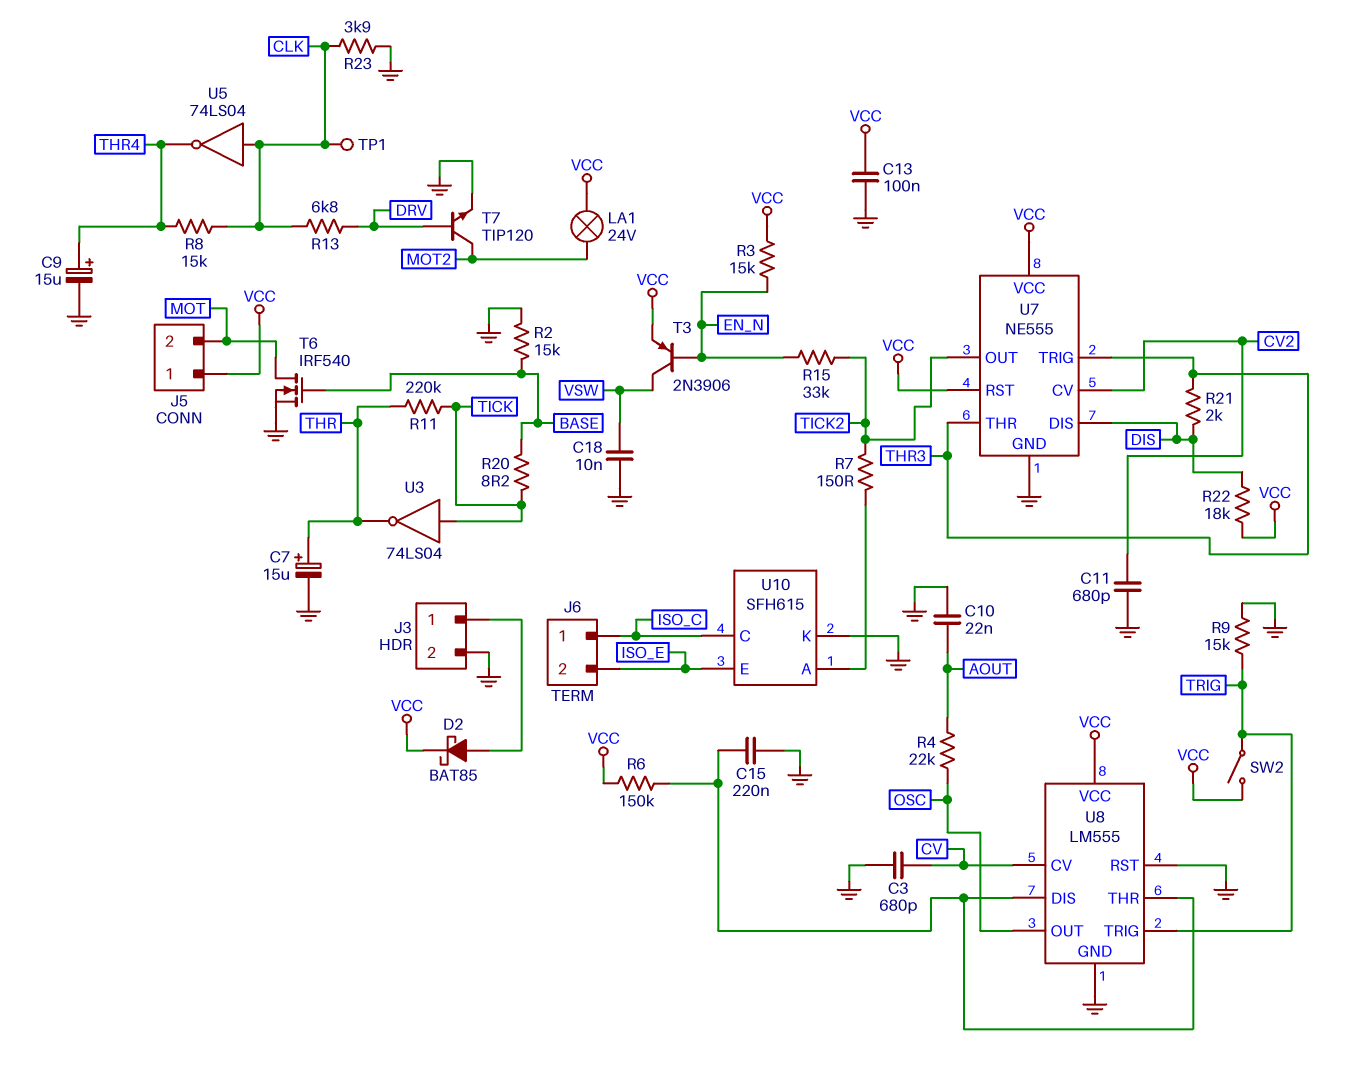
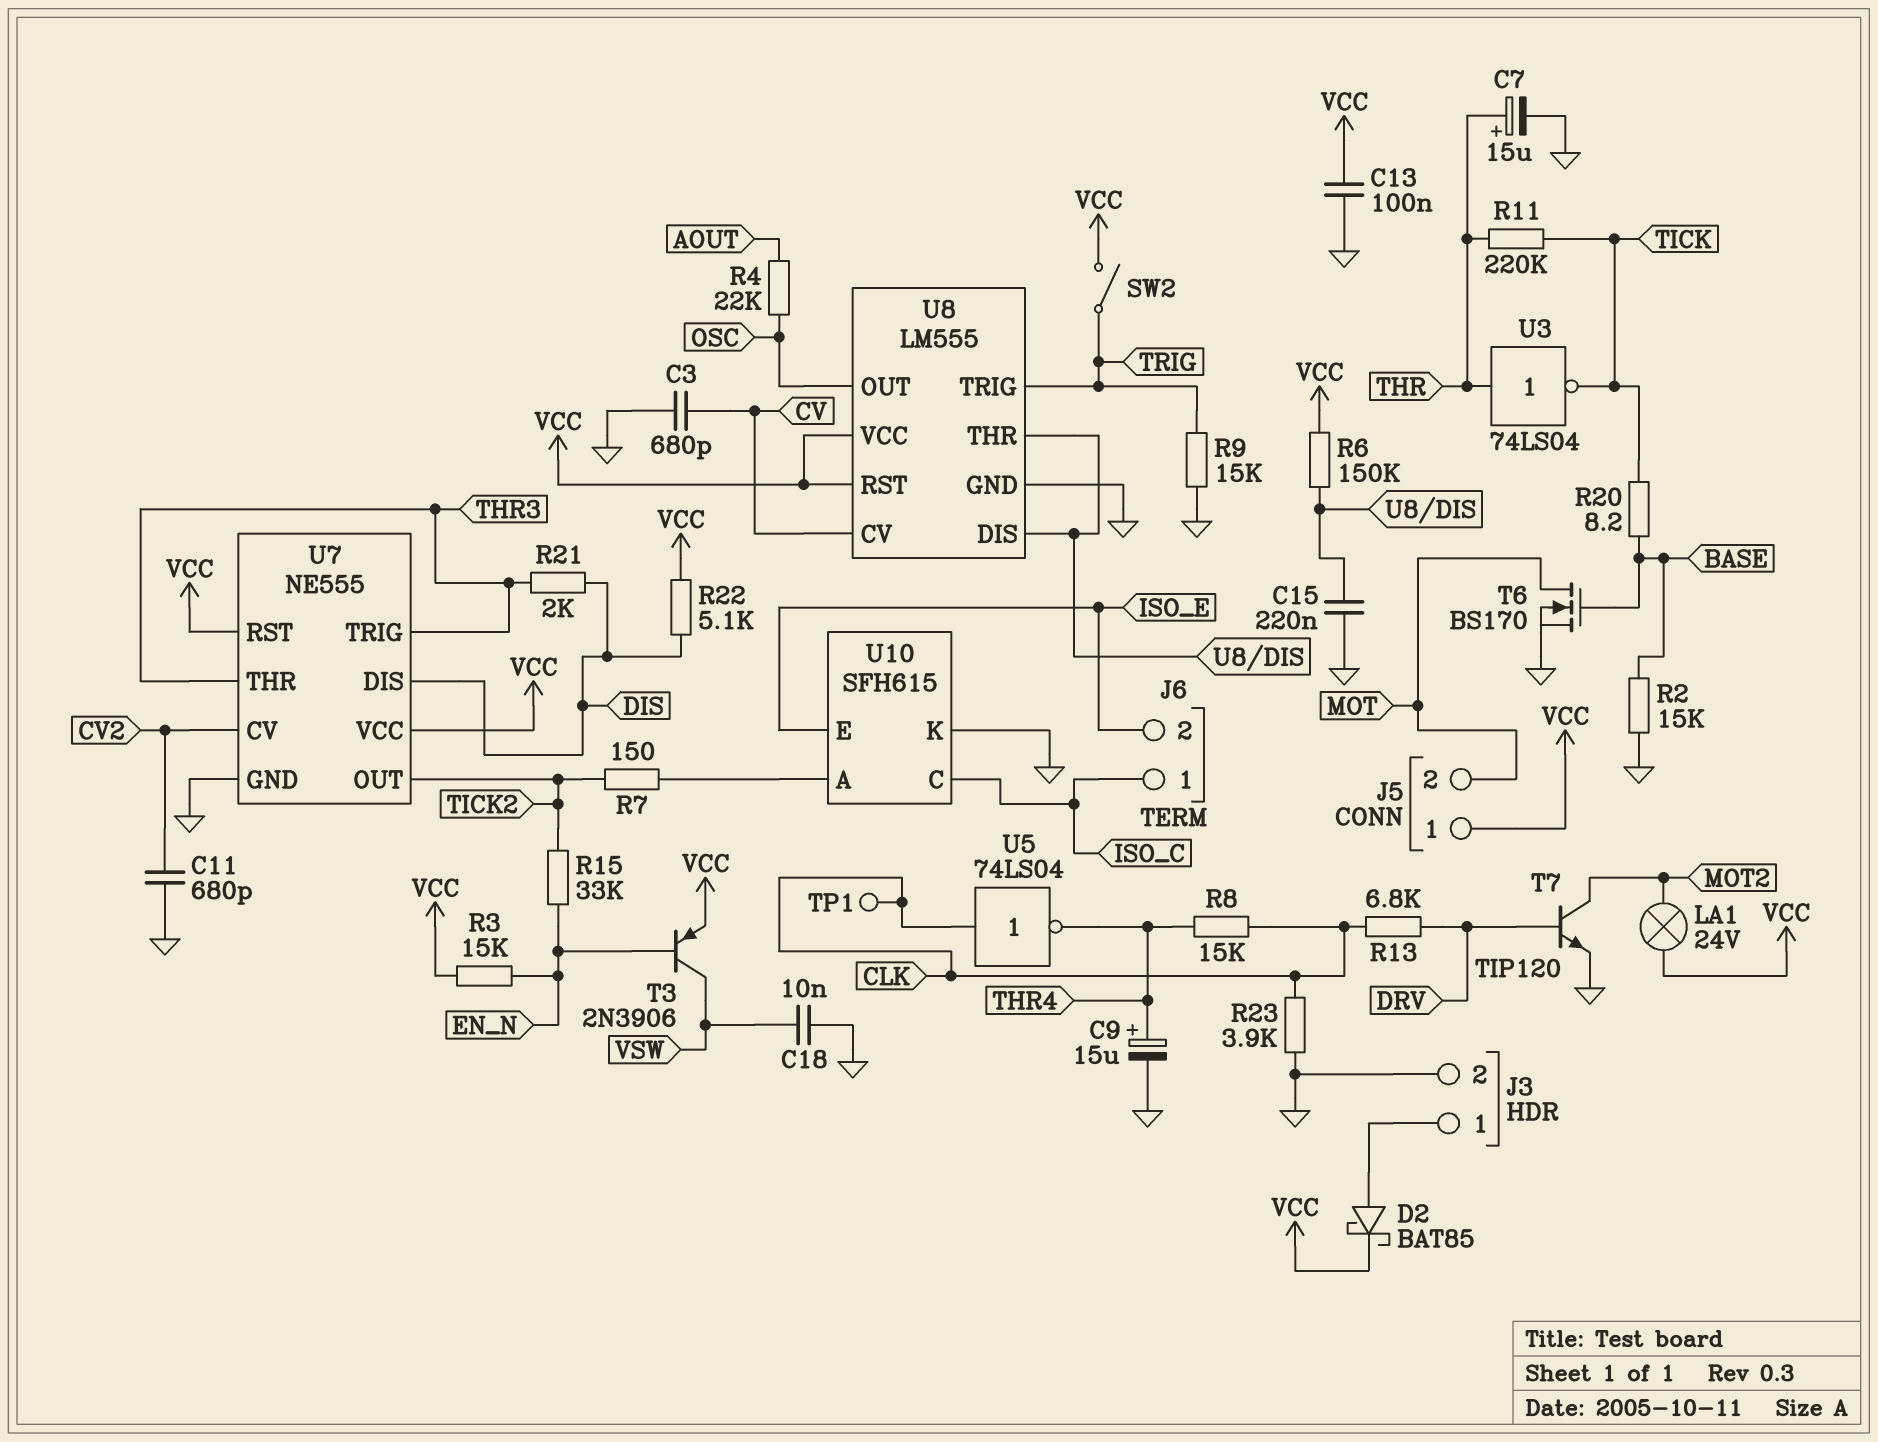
C10: 22nF (AOUT, GND) -> none
R22: 18k (DIS, VCC) -> 5.1k (DIS, VCC)
T6: NMOS IRF540 (G BASE, D MOT, S GND) -> NMOS BS170 (G BASE, D MOT, S GND)
U3: NOT 74LS04 (in TICK, out THR) -> NOT 74LS04 (in THR, out TICK)
U8 pin RST: GND -> VCC

